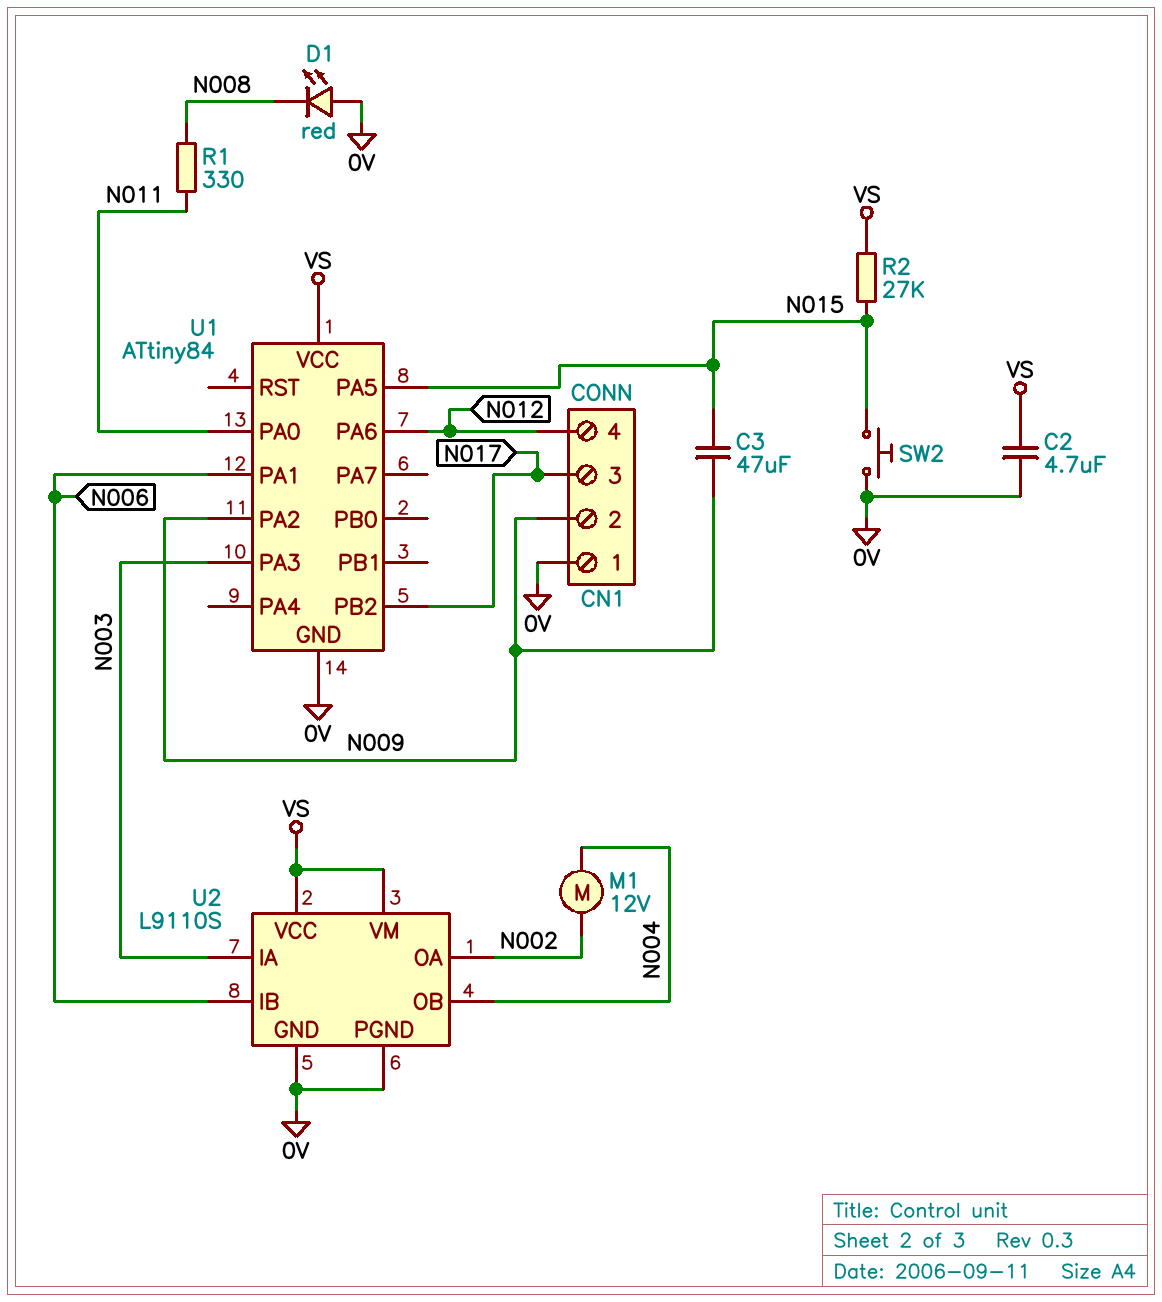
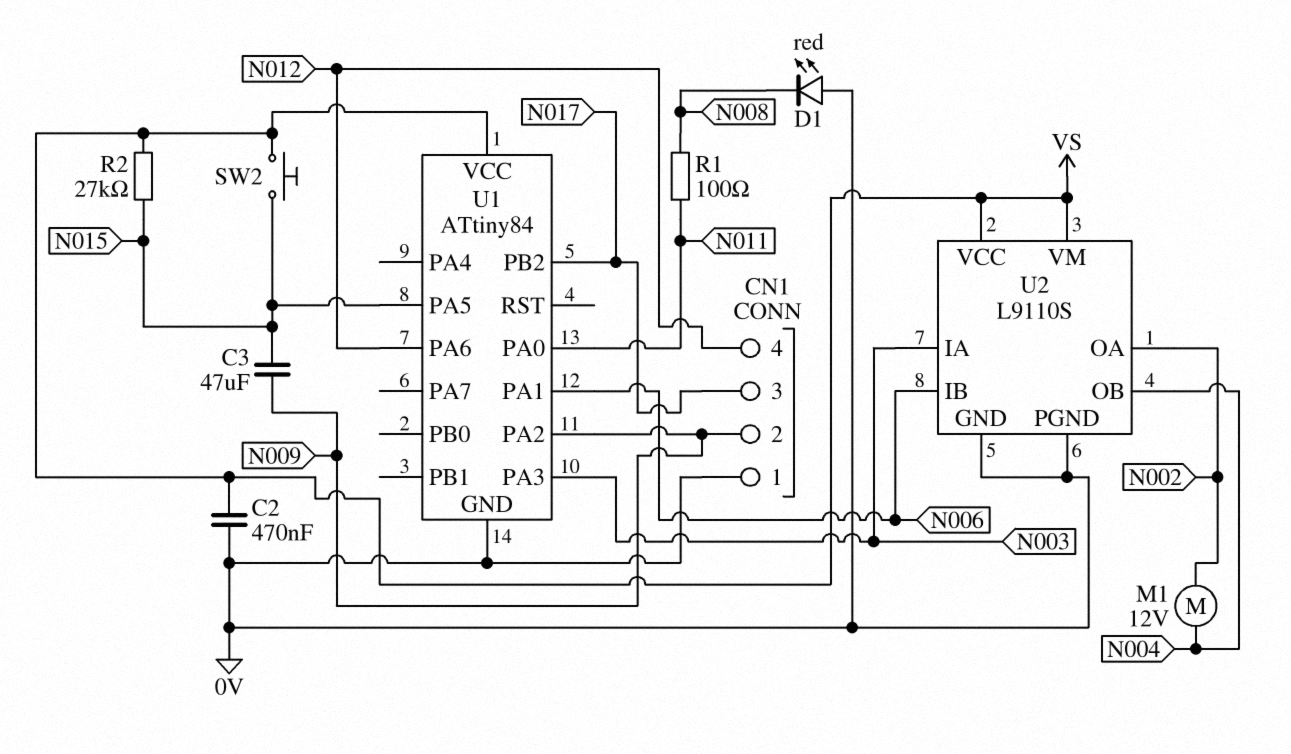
C2: 4.7uF (0V, VS) -> 470nF (0V, VS)
R1: 330 (N008, N011) -> 100 (N008, N011)
SW2: button (0V, N015) -> button (N015, VS)

